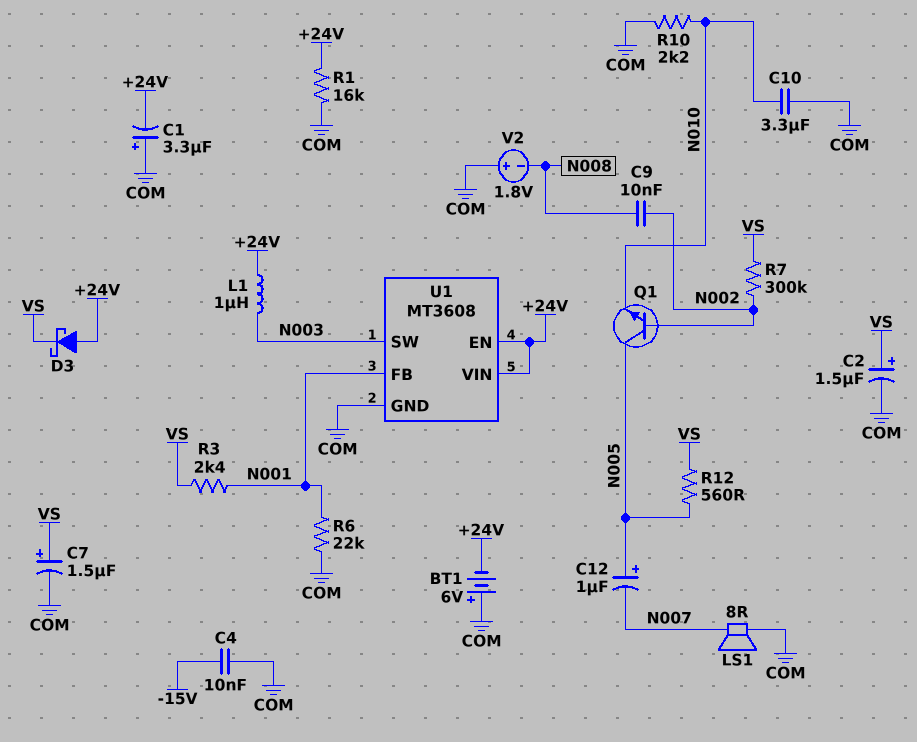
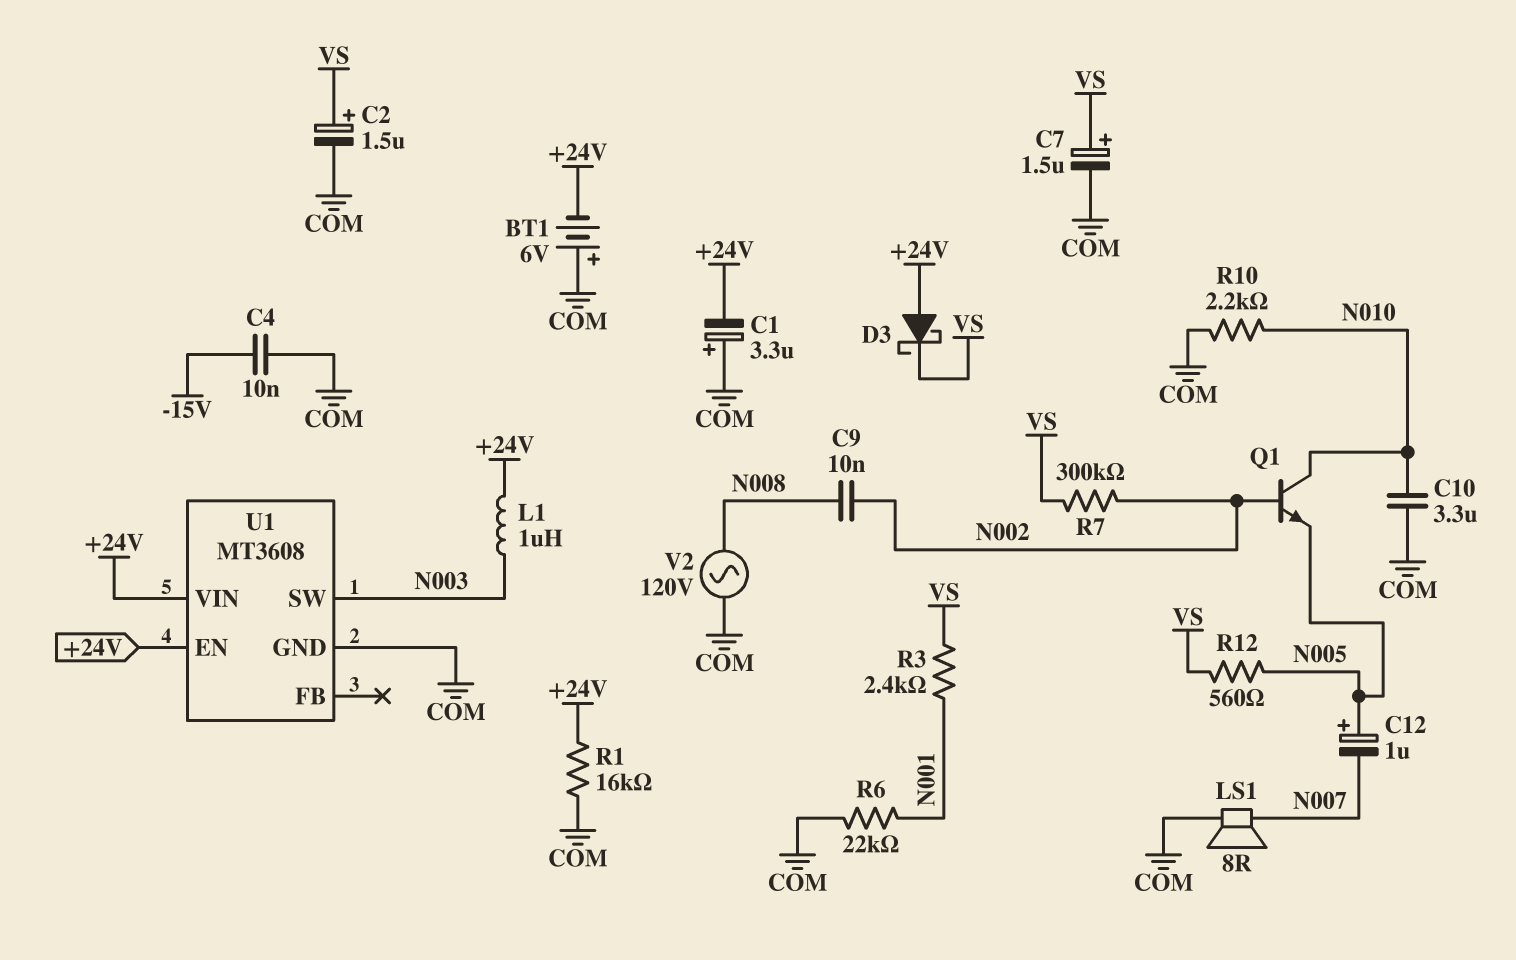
Q1: NPN (B N002, C N005, E N010) -> NPN (B N002, C N010, E N005)
U1 pin FB: N001 -> none
V2: 1.8V (plus COM, minus N008) -> AC 120V (COM, N008)

